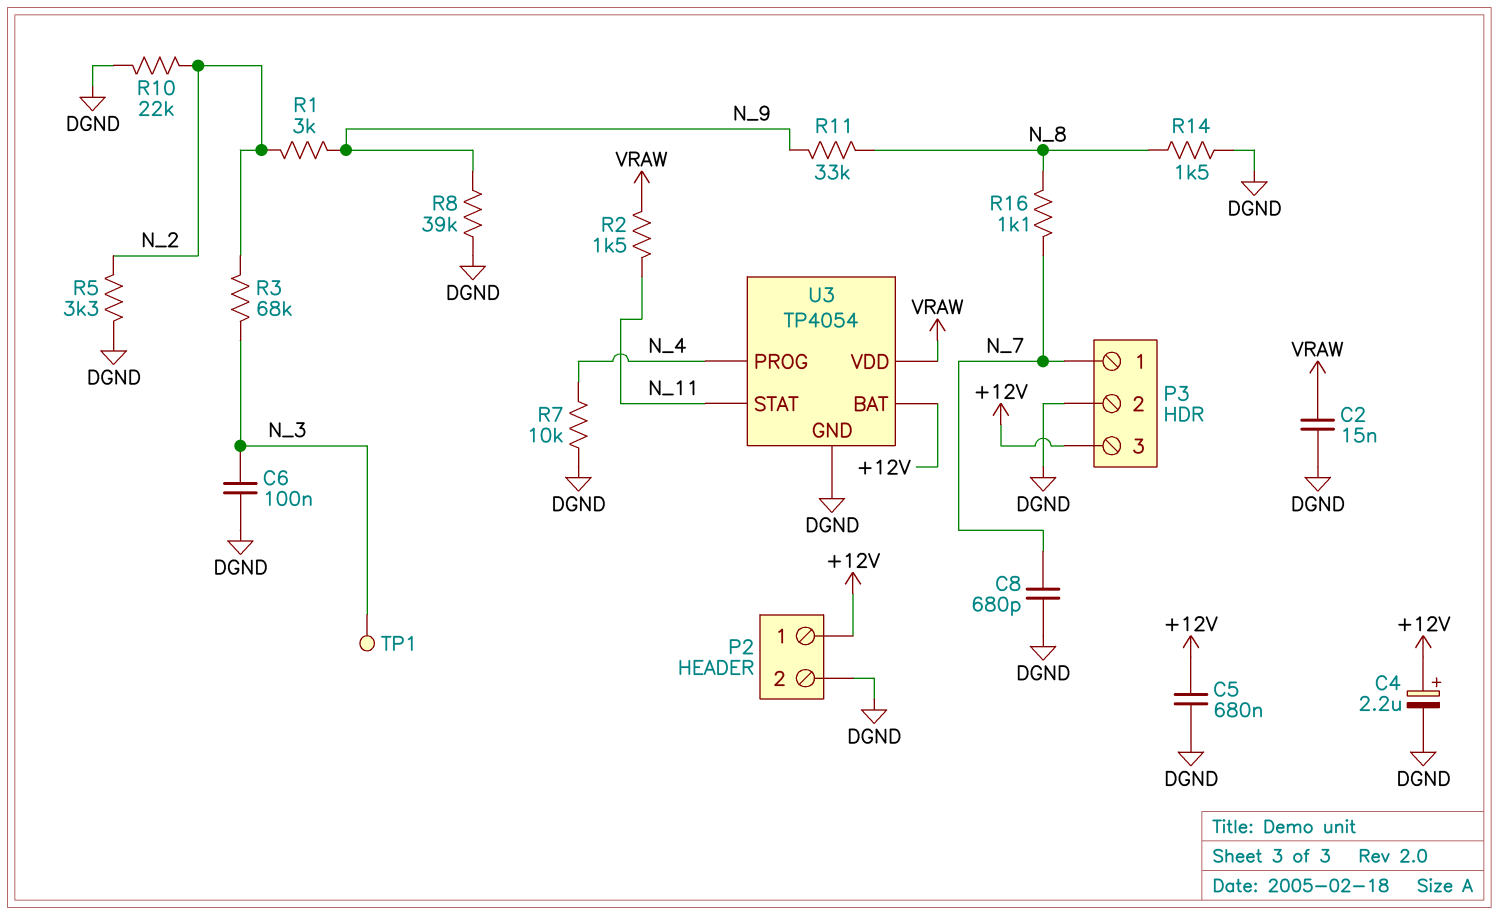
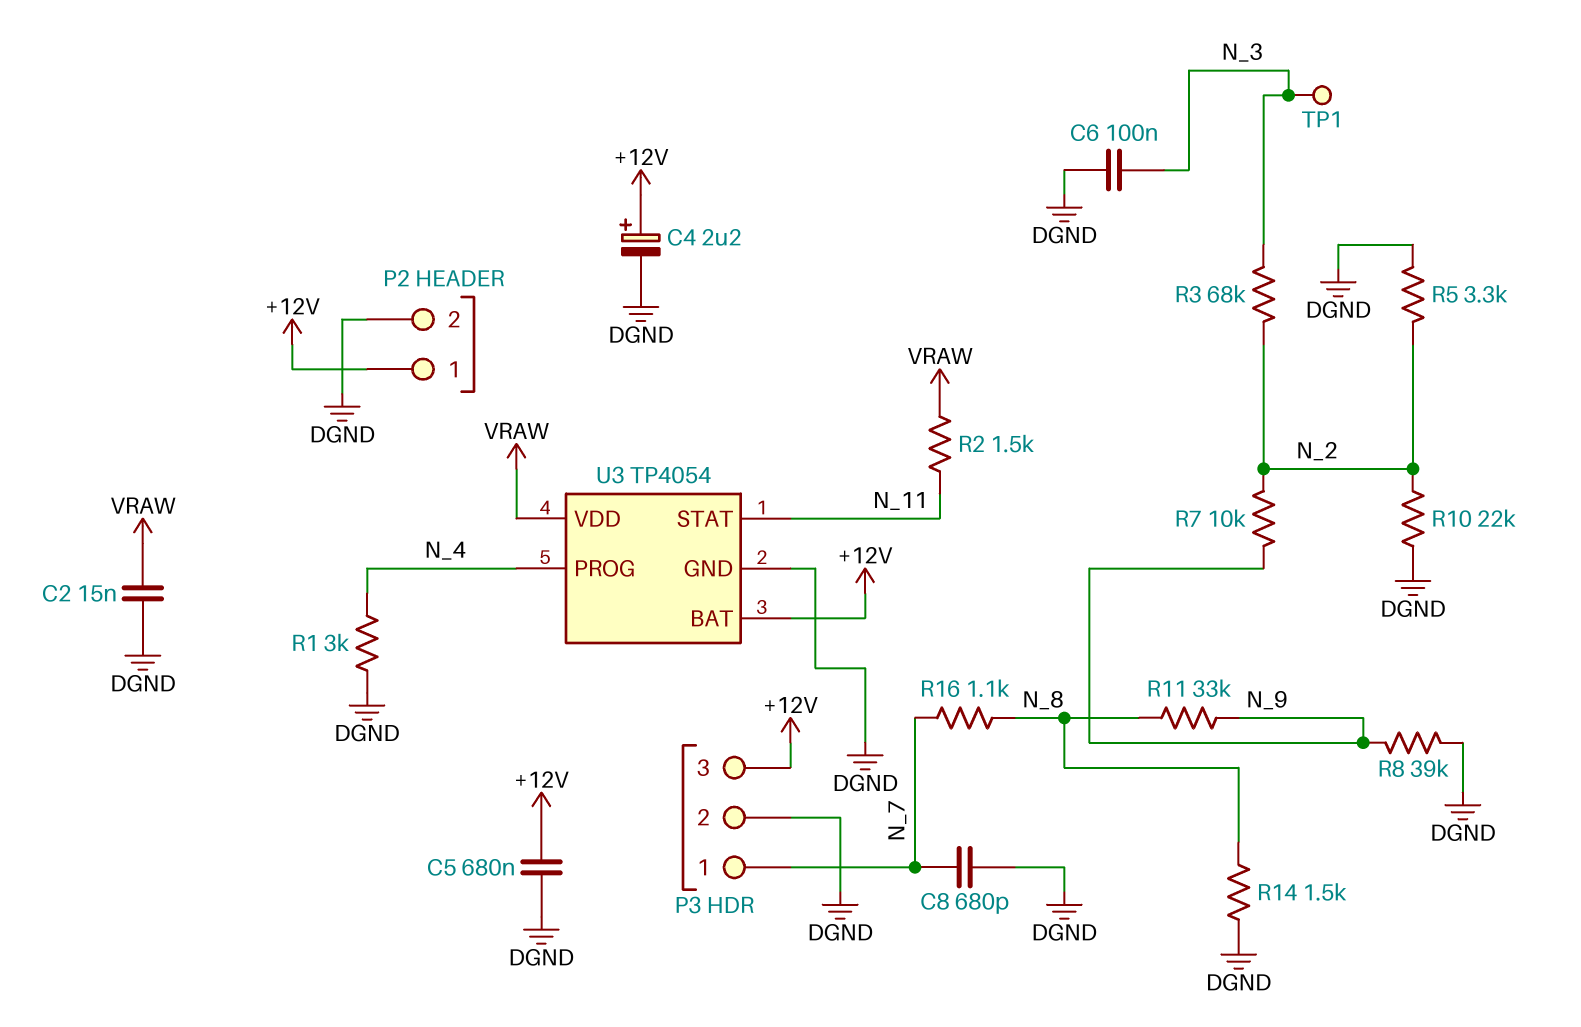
R1: 3k (N_2, N_9) -> 3k (DGND, N_4)
R7: 10k (DGND, N_4) -> 10k (N_2, N_9)

